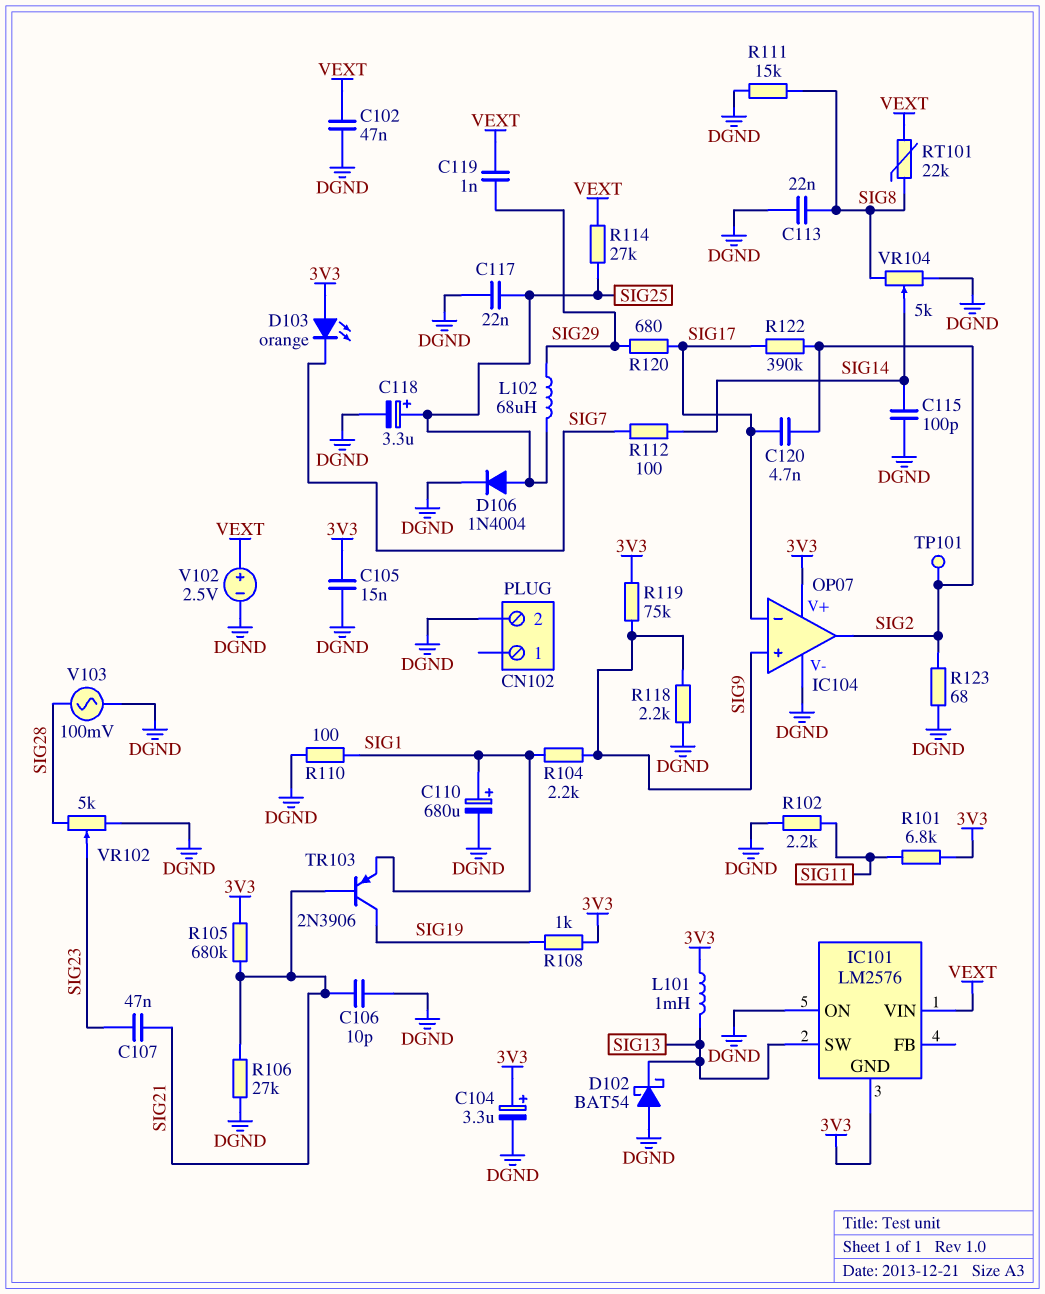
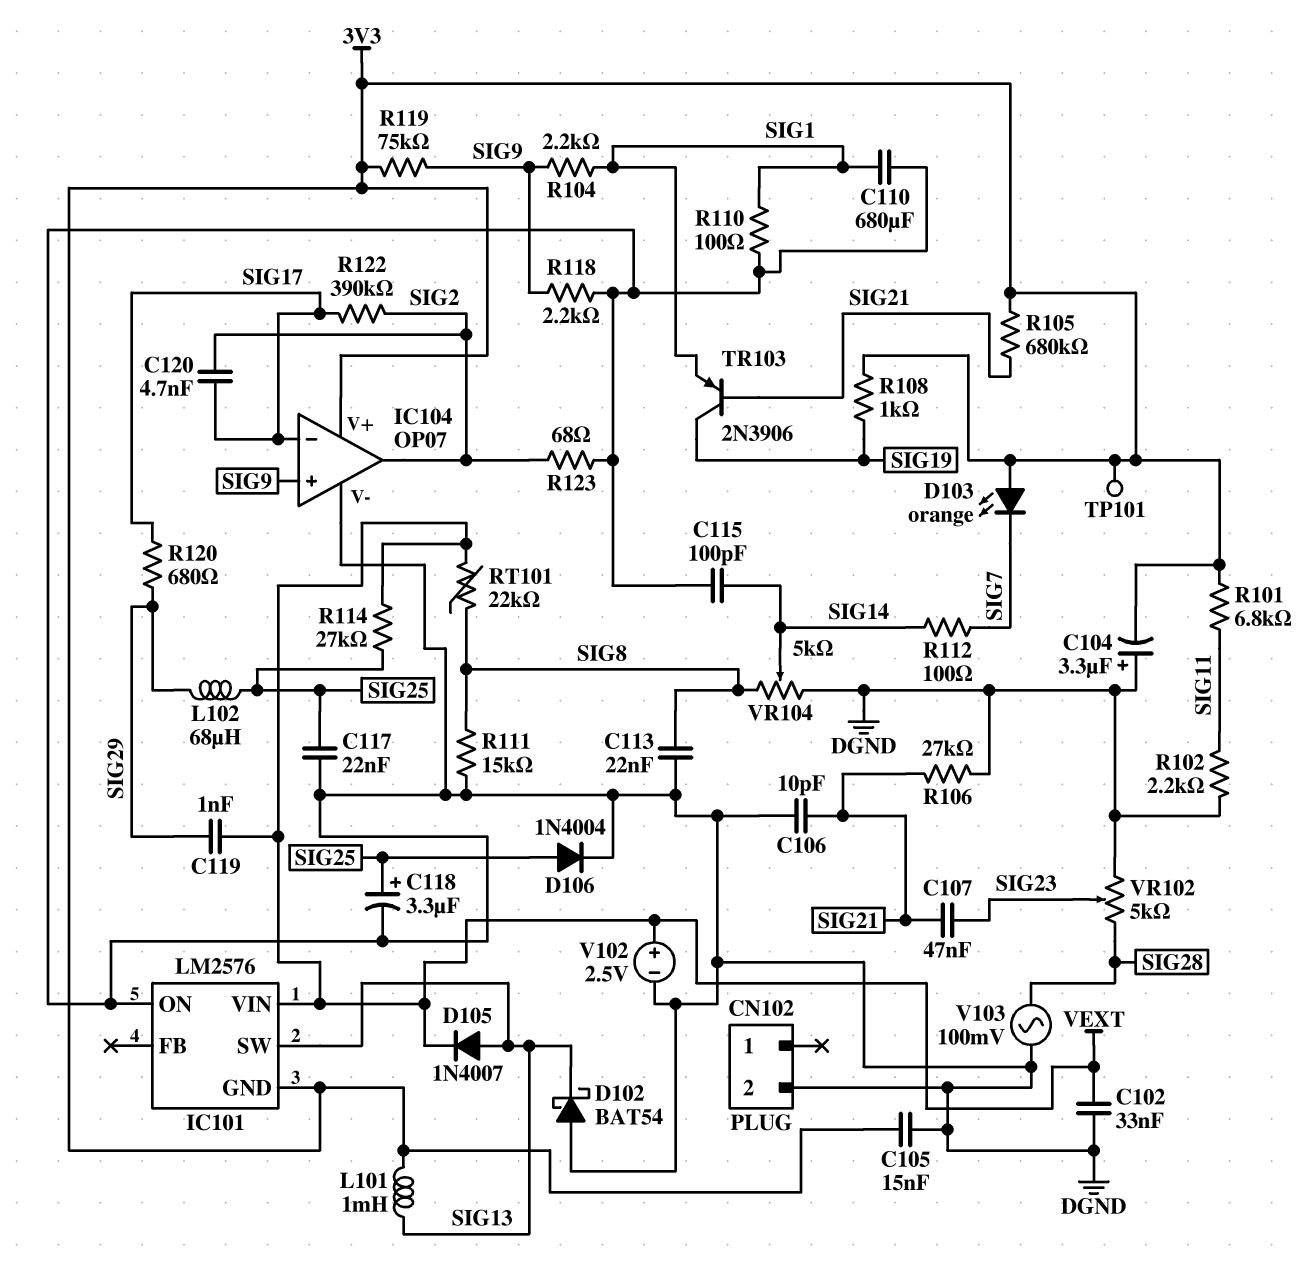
C102: 47nF (DGND, VEXT) -> 33nF (DGND, VEXT)
C104: 3.3uF (plus 3V3, minus DGND) -> 3.3uF (plus DGND, minus 3V3)
C110: 680uF (plus SIG1, minus DGND) -> 680uF (DGND, SIG1)
D105: none -> diode 1N4007 (A SIG13, K VEXT)
TP101: test point (SIG2) -> test point (3V3)

